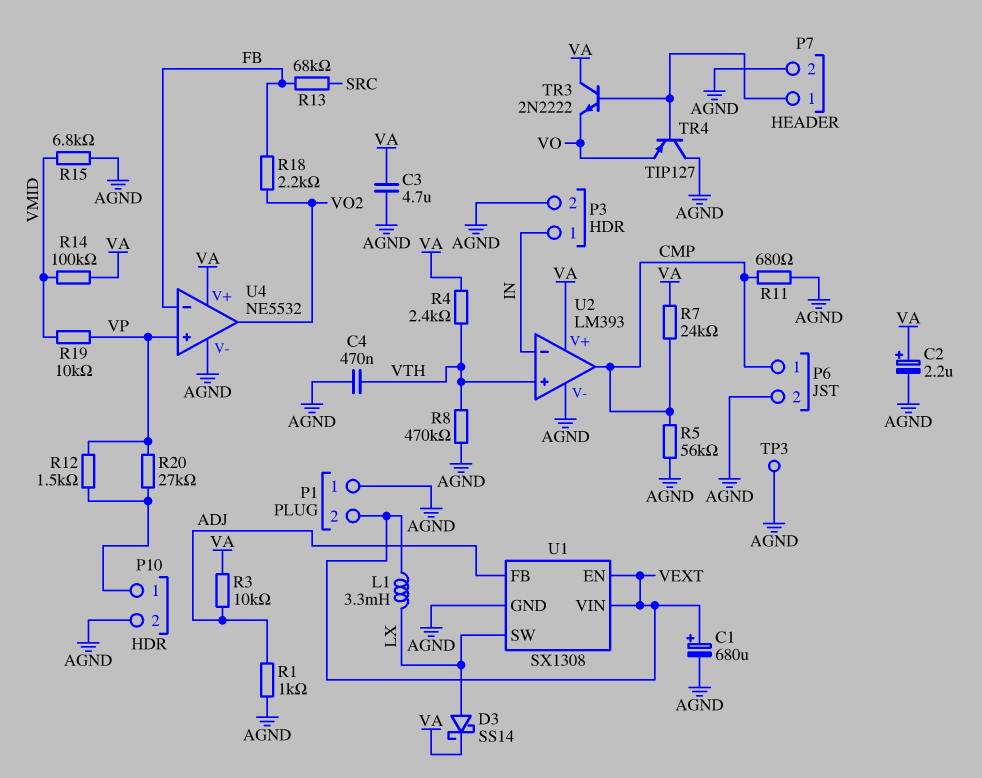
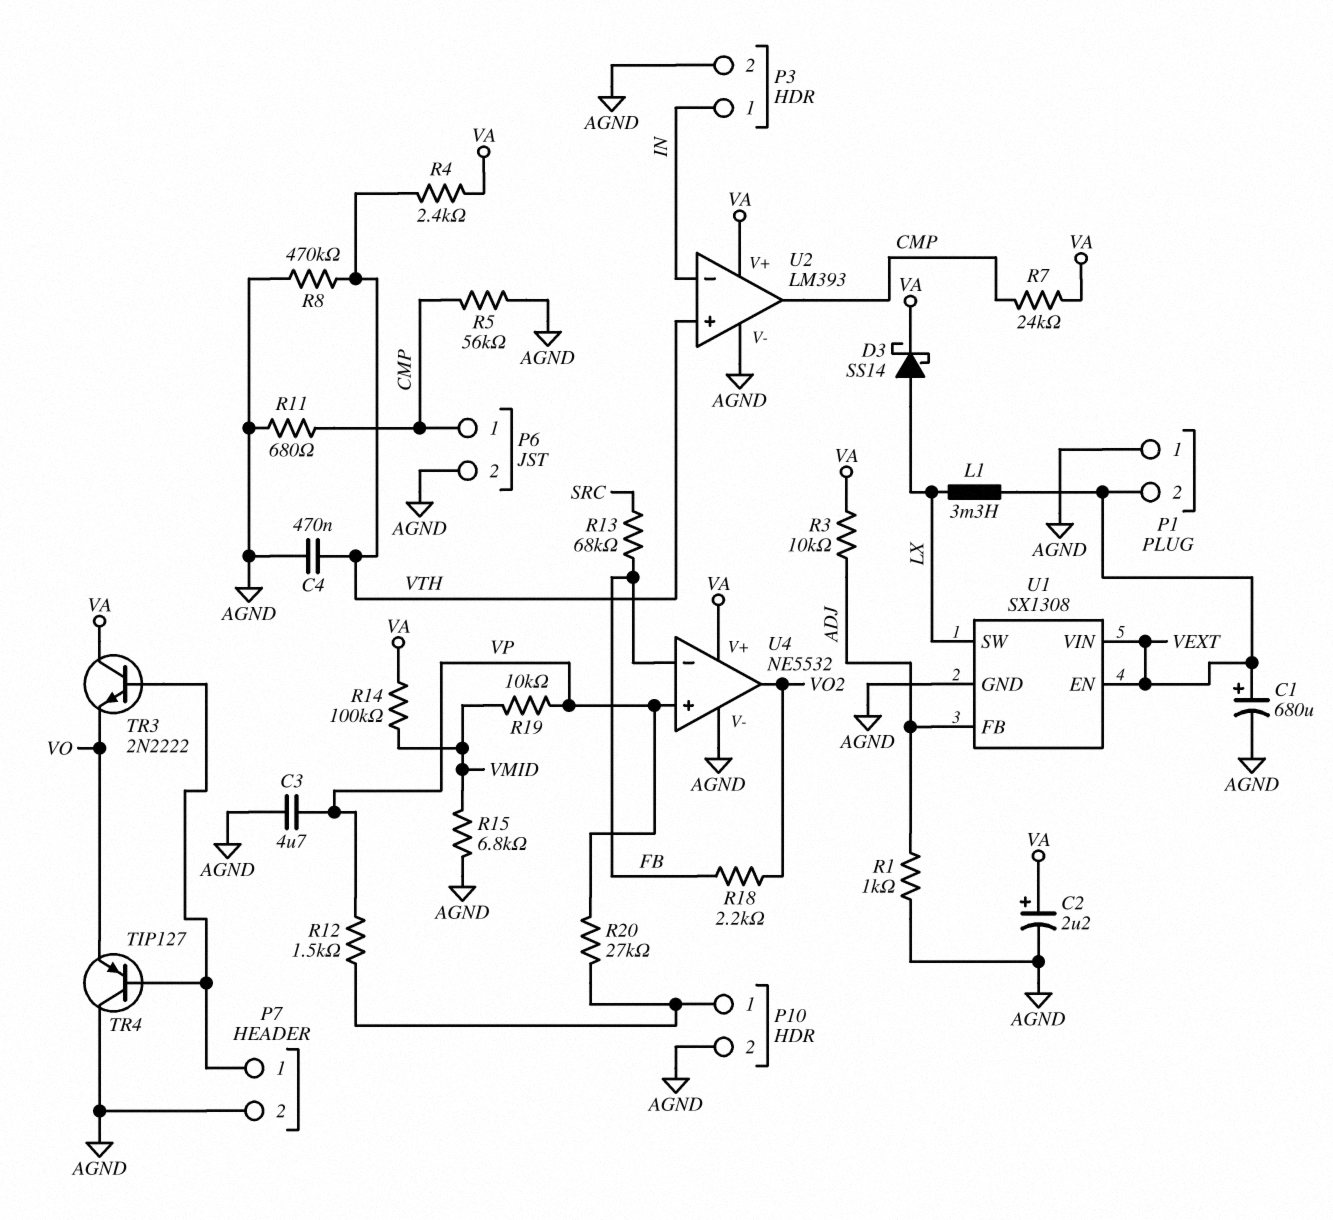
C3: 4.7uF (AGND, VA) -> 4.7uF (AGND, VP)
TP3: test point (AGND) -> none

